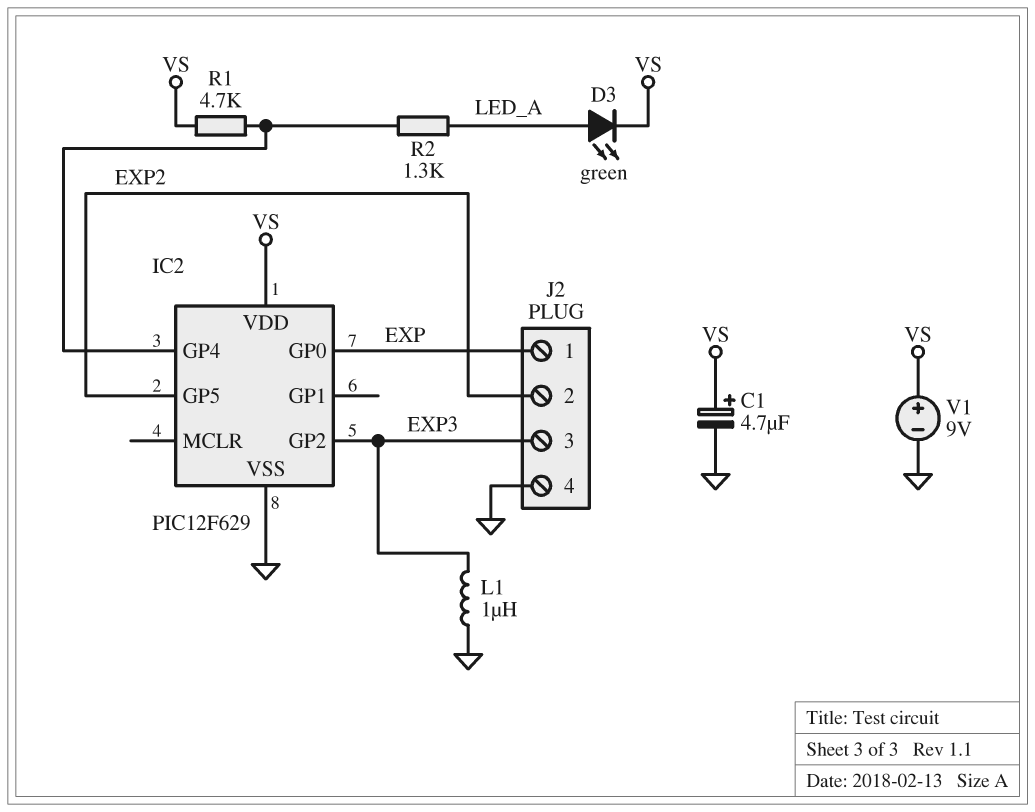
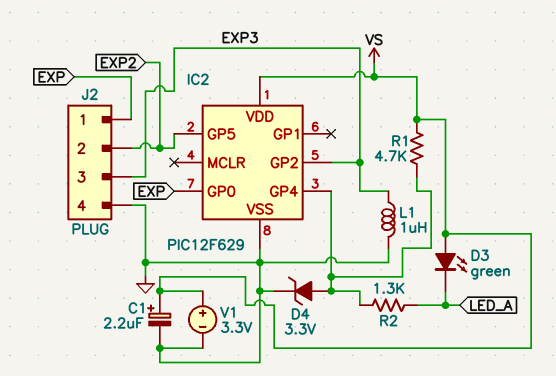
C1: 4.7uF (plus VS, minus GND) -> 2.2uF (plus VS, minus GND)
D3: LED green (A LED_A, K VS) -> LED green (A VS, K LED_A)
D4: none -> zener 3.3V (A IC2/GP4, K GND)
V1: 9V (plus VS, minus GND) -> 3.3V (plus VS, minus GND)

